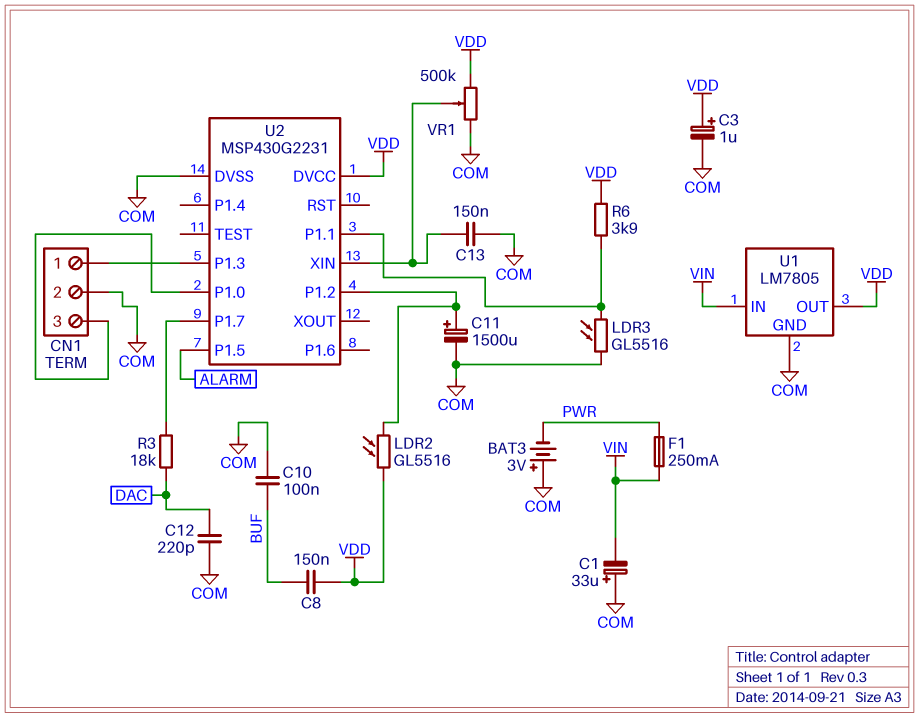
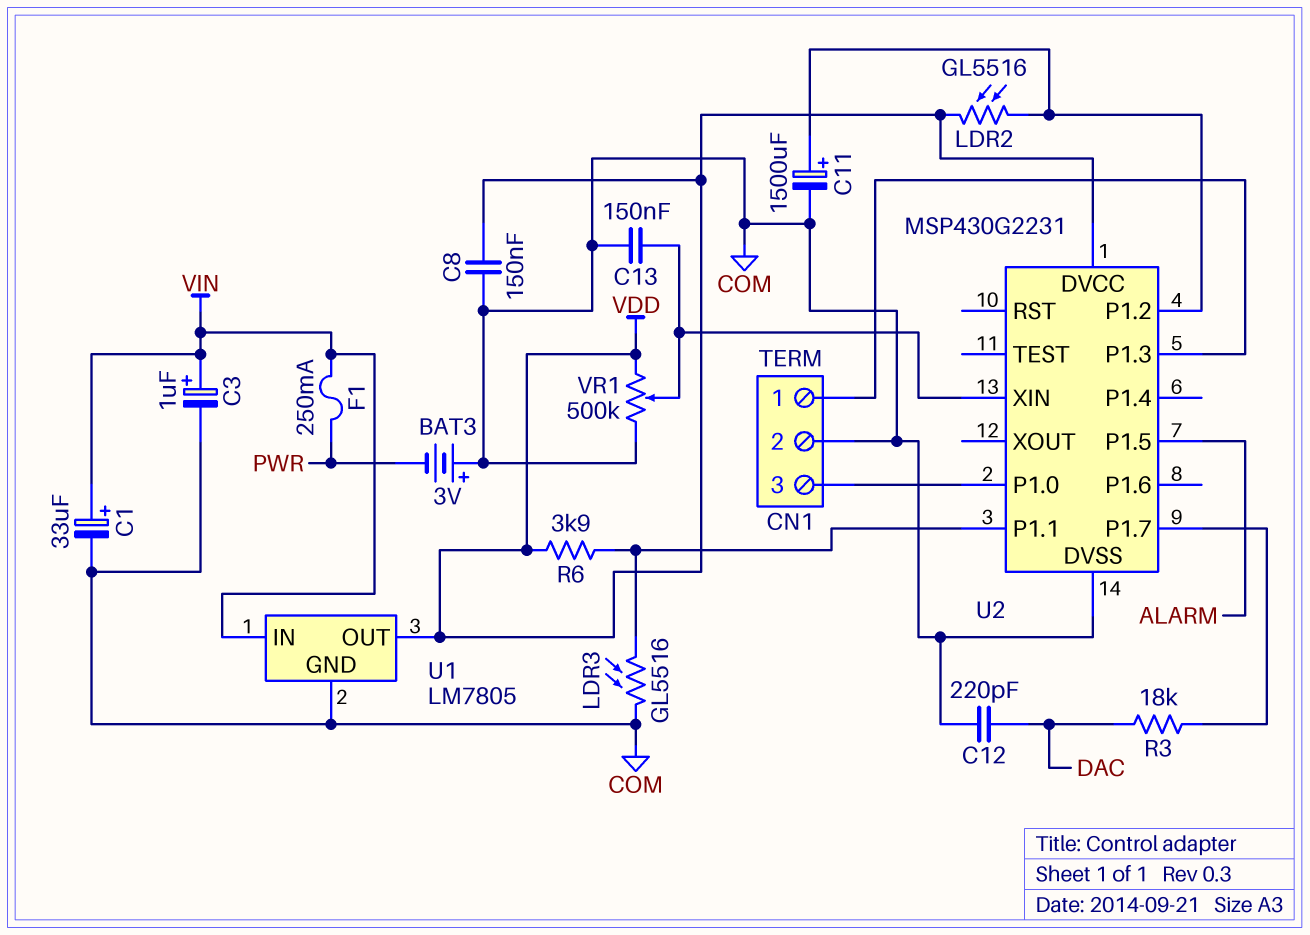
C1: 33uF (plus COM, minus VIN) -> 33uF (plus VIN, minus COM)
C3: 1uF (plus VDD, minus COM) -> 1uF (plus VIN, minus COM)
C8: 150nF (BUF, VDD) -> 150nF (COM, VDD)
C10: 100nF (BUF, COM) -> none

